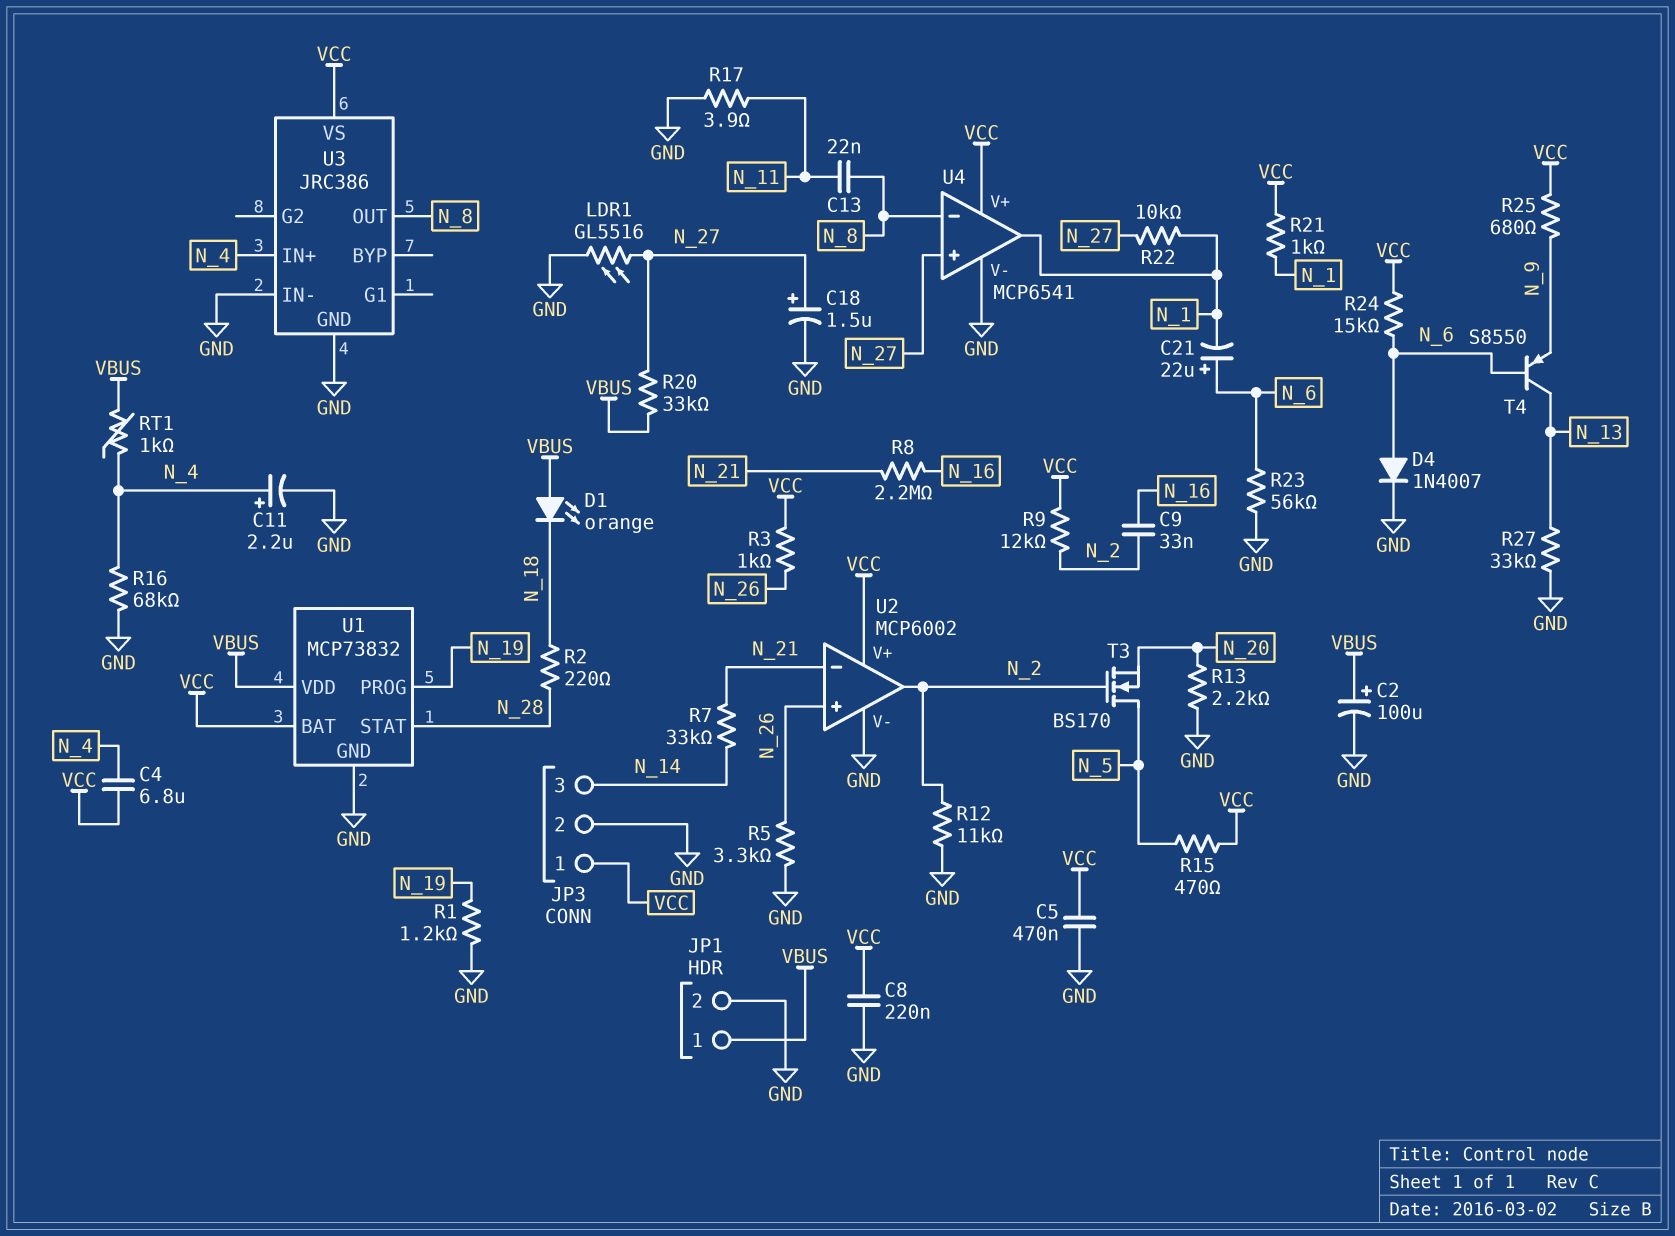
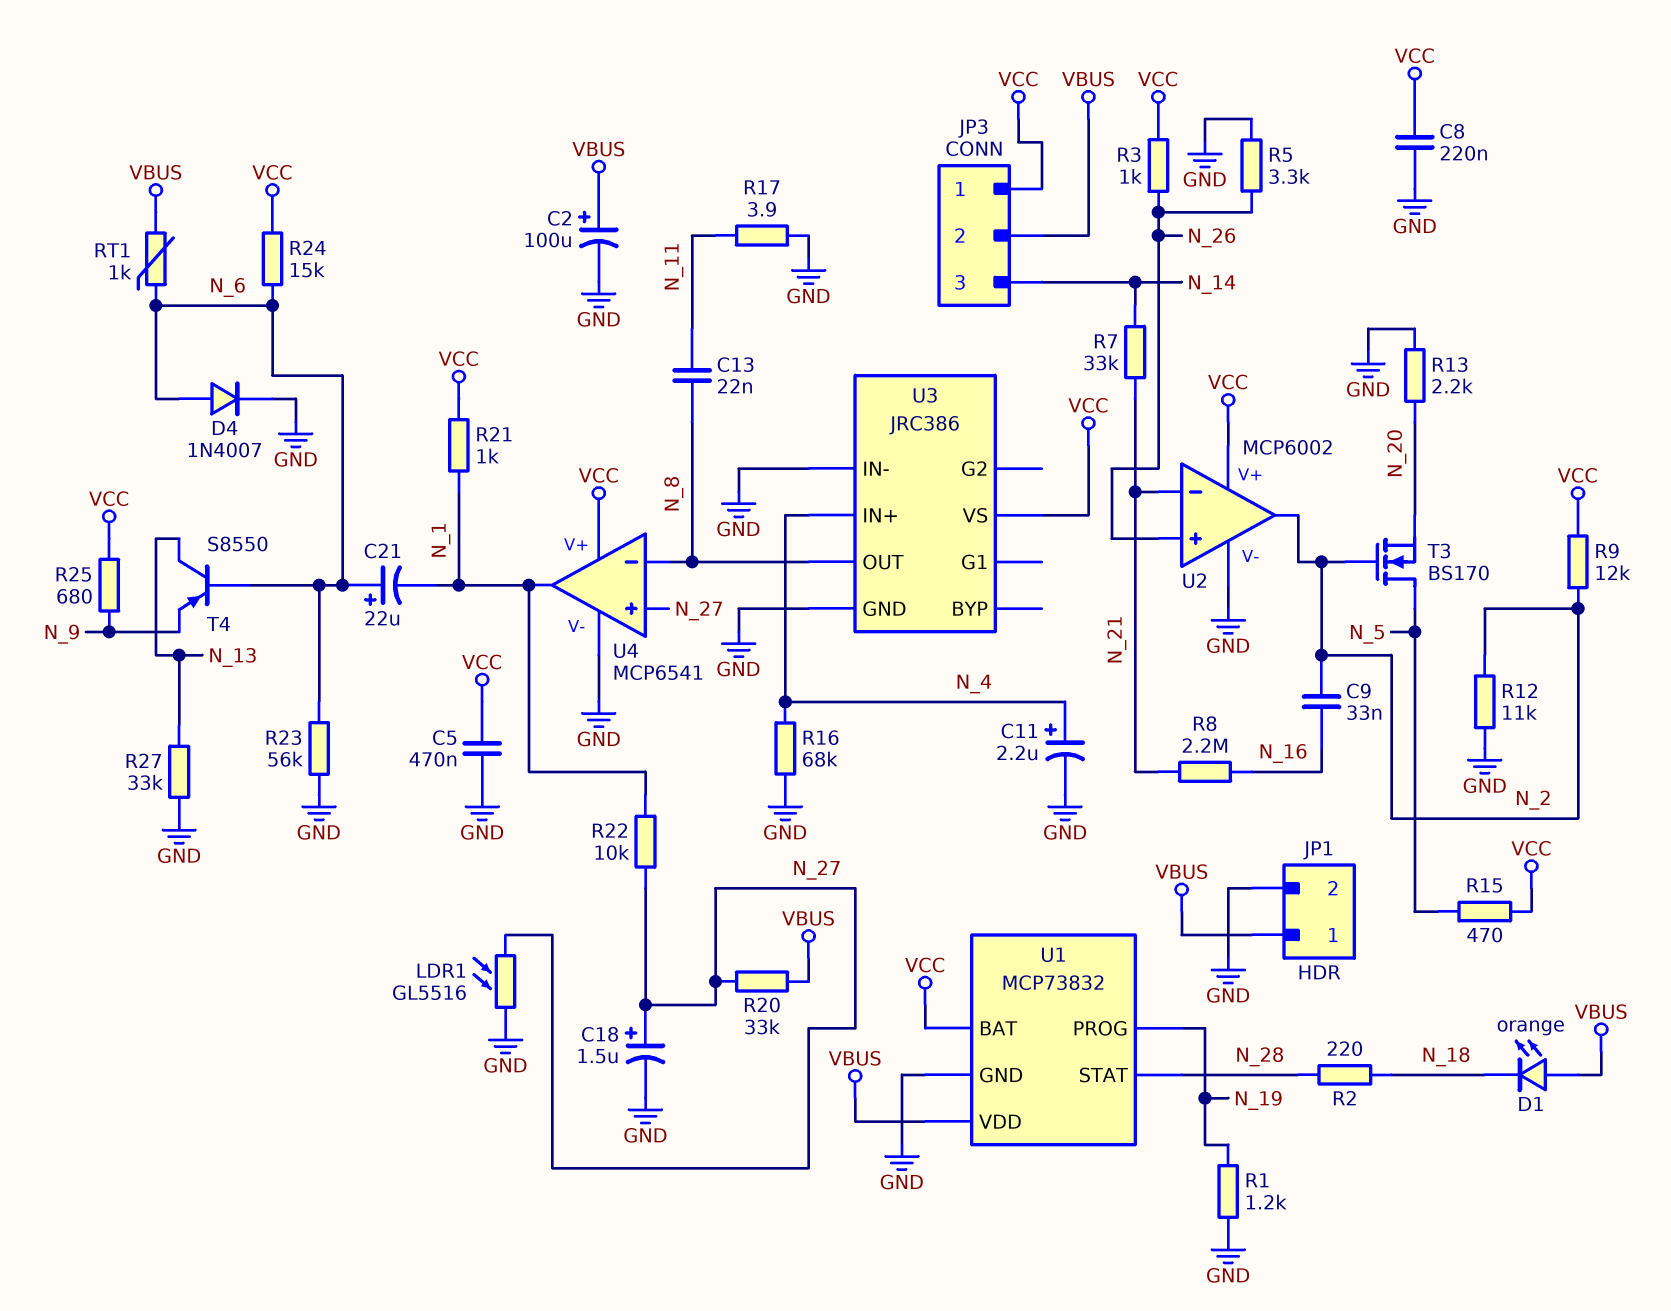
C4: 6.8uF (N_4, VCC) -> none
JP3 pin 2: GND -> VBUS
RT1: 1k (N_4, VBUS) -> 1k (N_6, VBUS)

